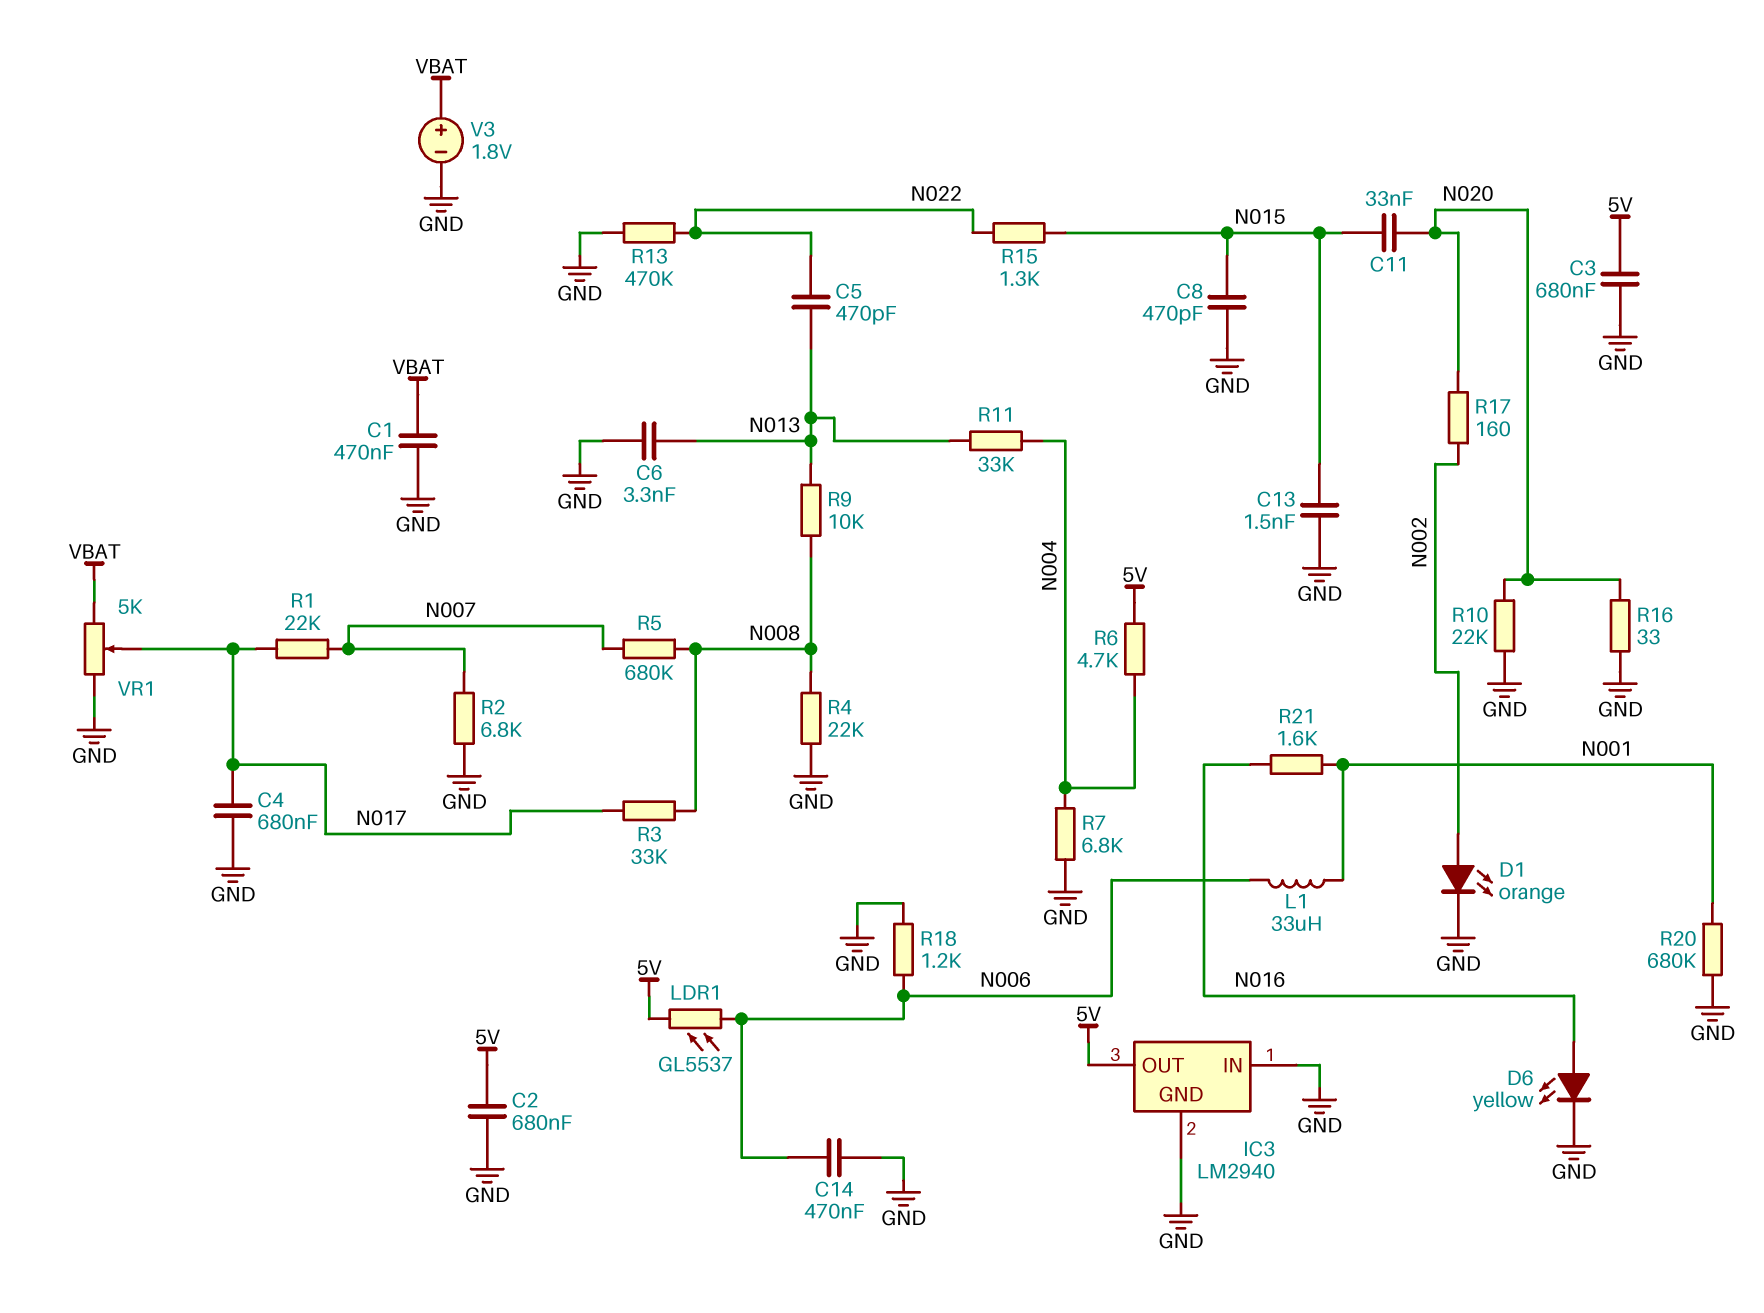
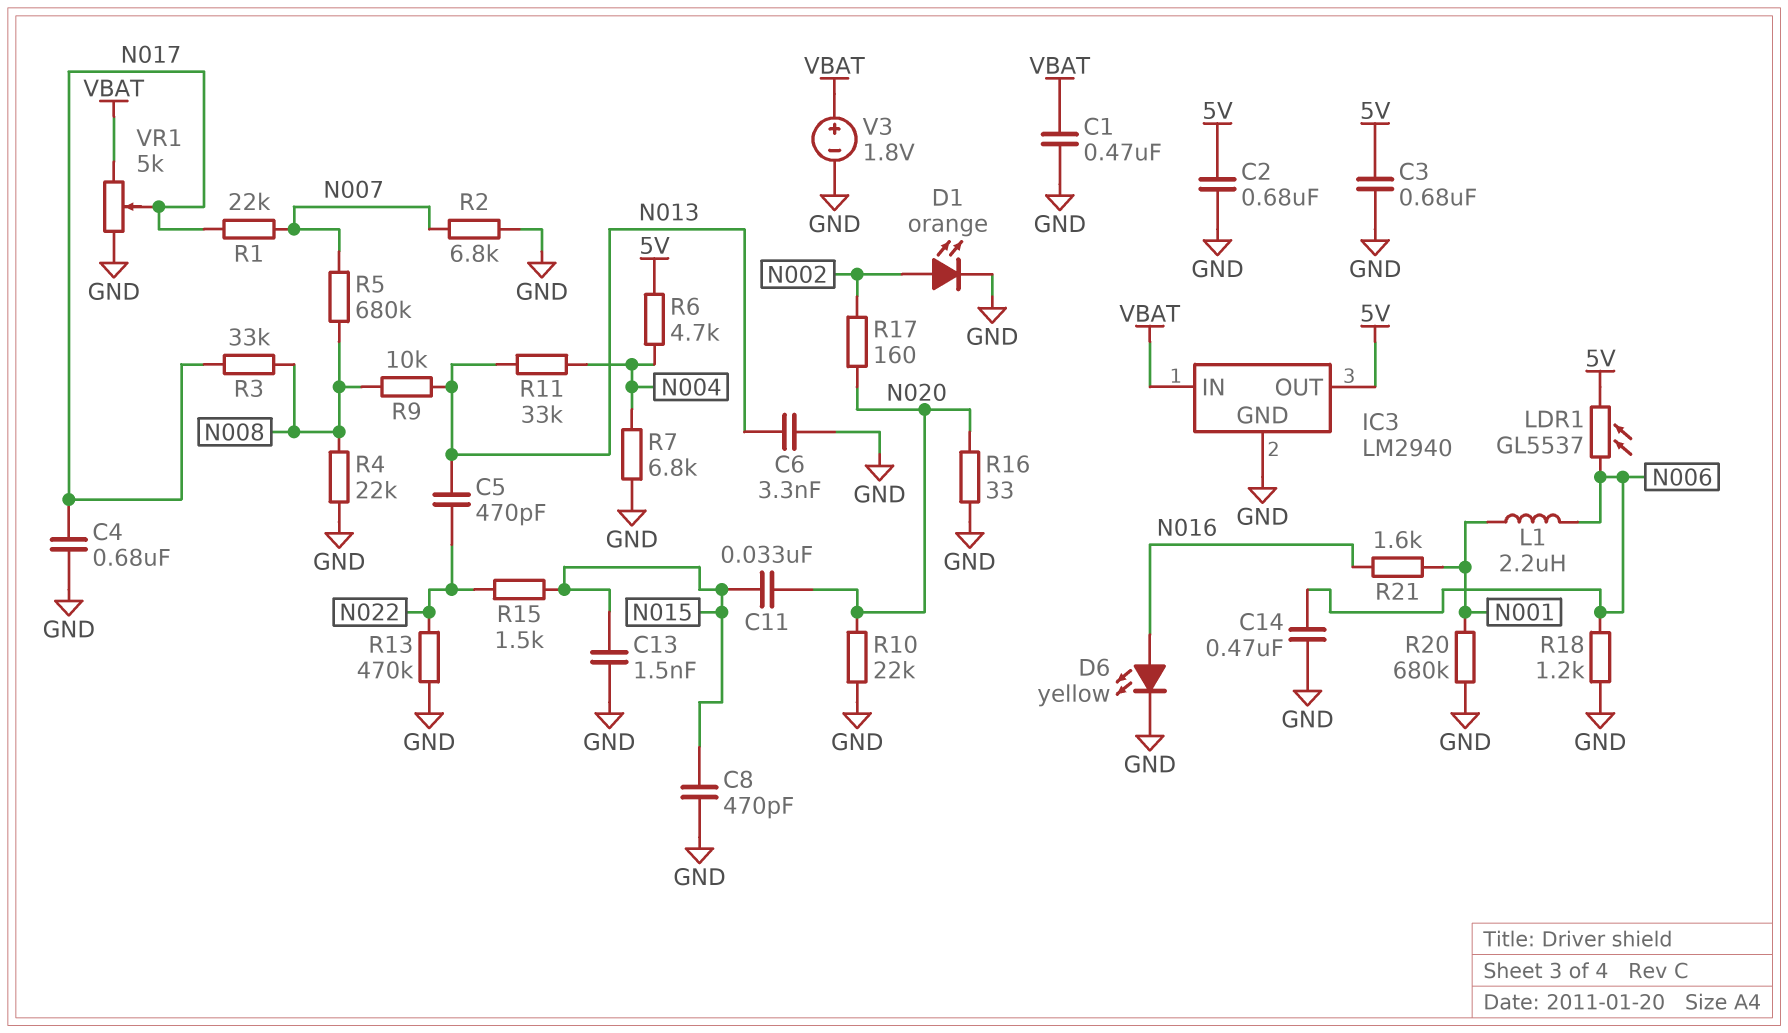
IC3 pin IN: GND -> VBAT
L1: 33uH (N001, N006) -> 2.2uH (N001, N006)
R15: 1.3k (N015, N022) -> 1.5k (N015, N022)

